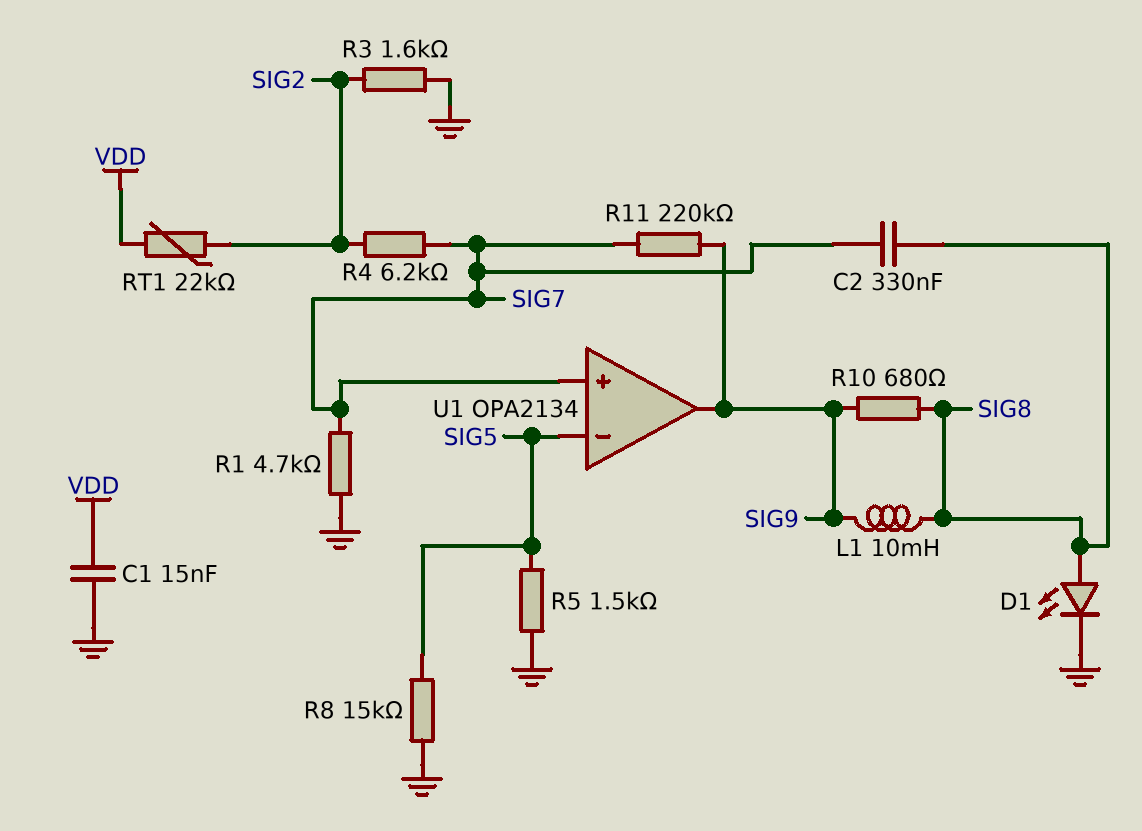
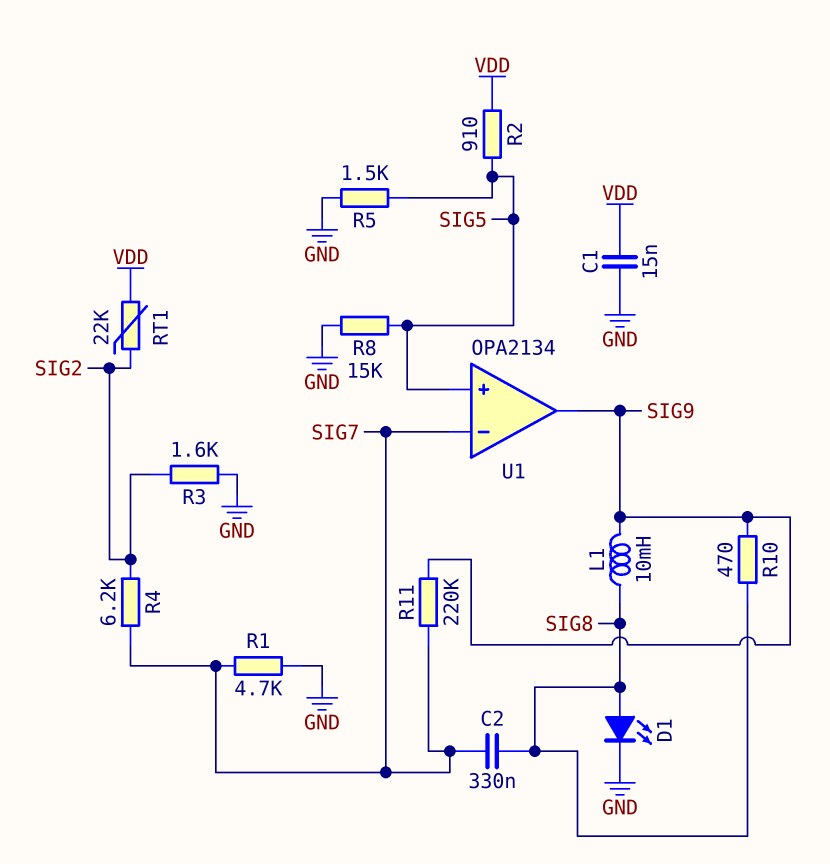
R2: none -> 910 (SIG5, VDD)
R10: 680 (SIG8, SIG9) -> 470 (SIG8, SIG9)
U1 pin in+: SIG7 -> SIG5
U1 pin in-: SIG5 -> SIG7

